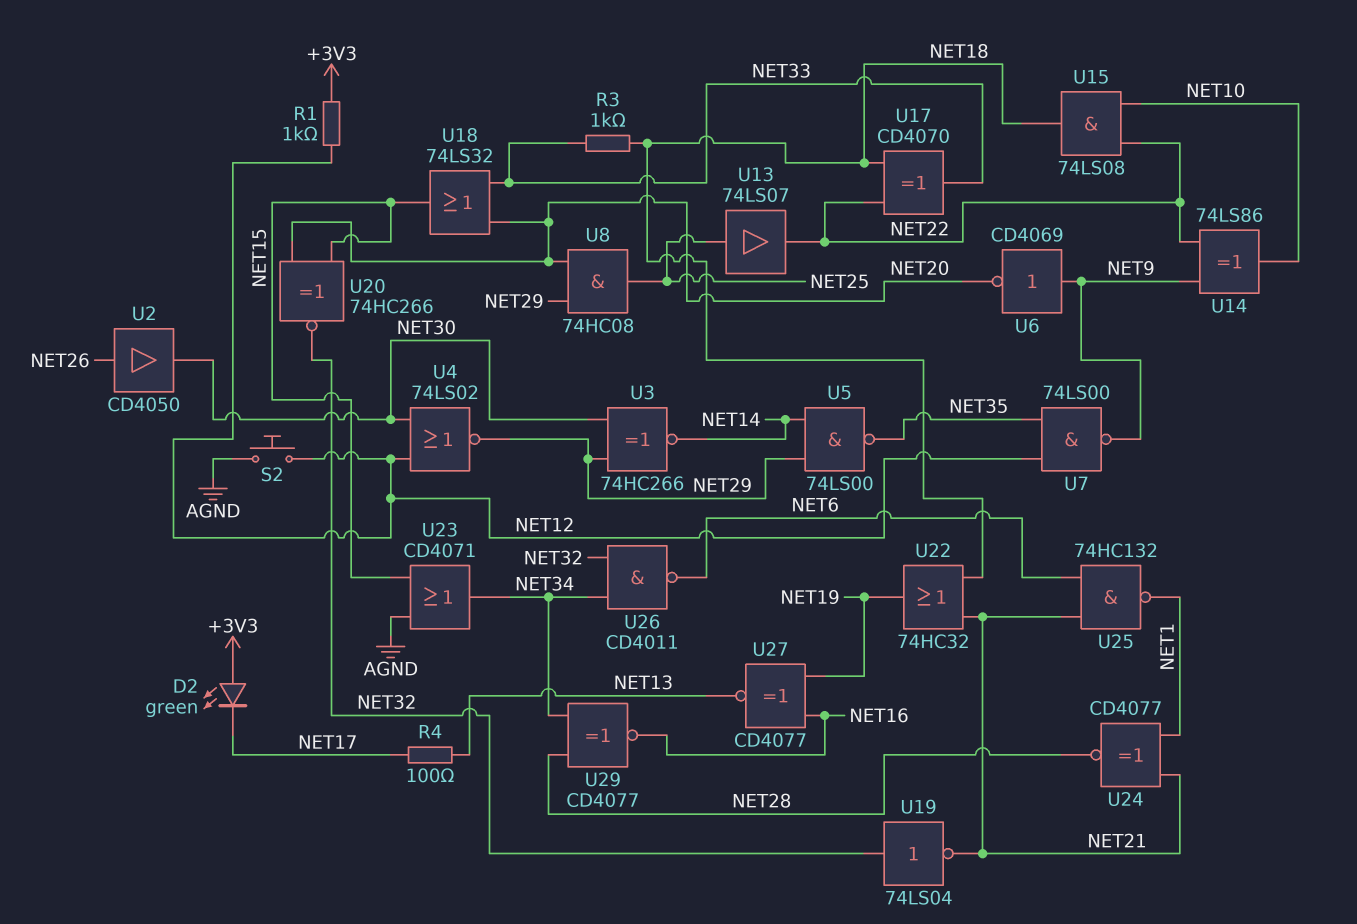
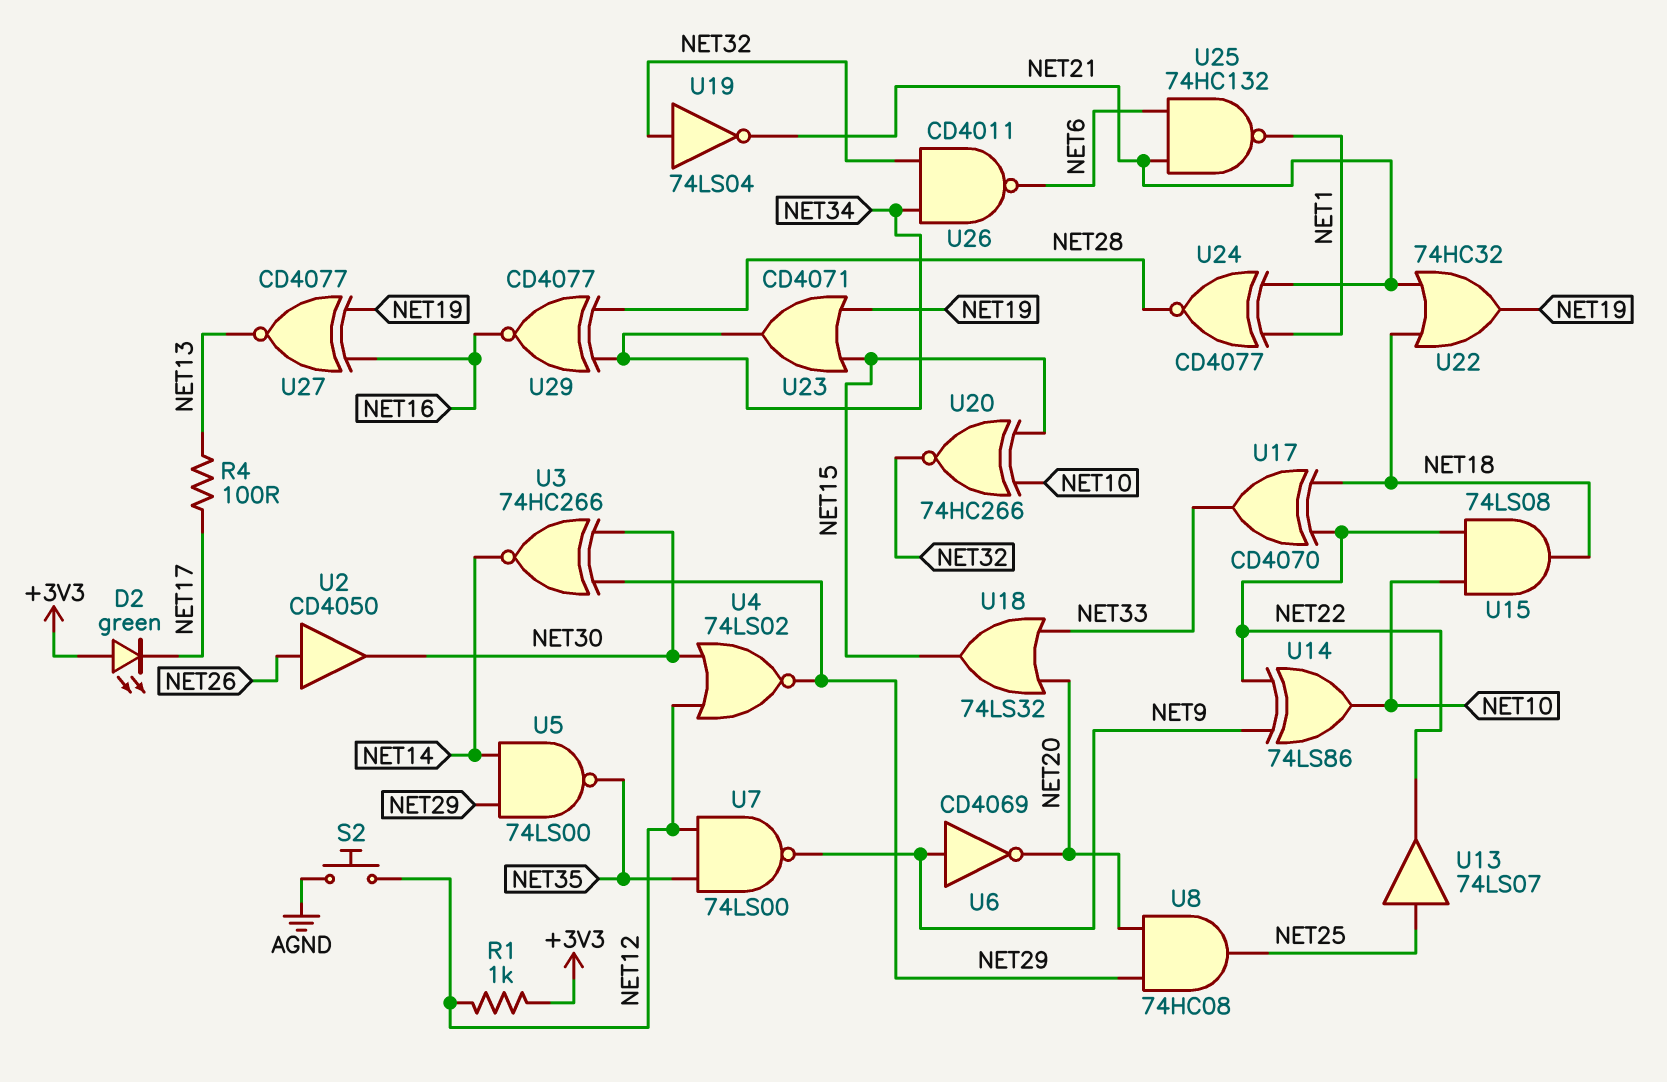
R3: 1k (NET18, NET33) -> none
U20: XNOR 74HC266 (in NET15, in NET20, out NET32) -> XNOR 74HC266 (in NET10, in NET15, out NET32)
U23: OR CD4071 (in AGND, in NET15, out NET34) -> OR CD4071 (in NET15, in NET19, out NET34)

